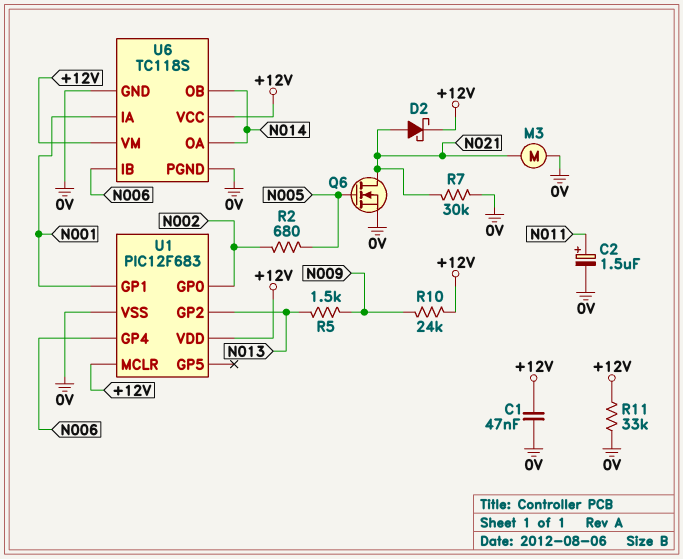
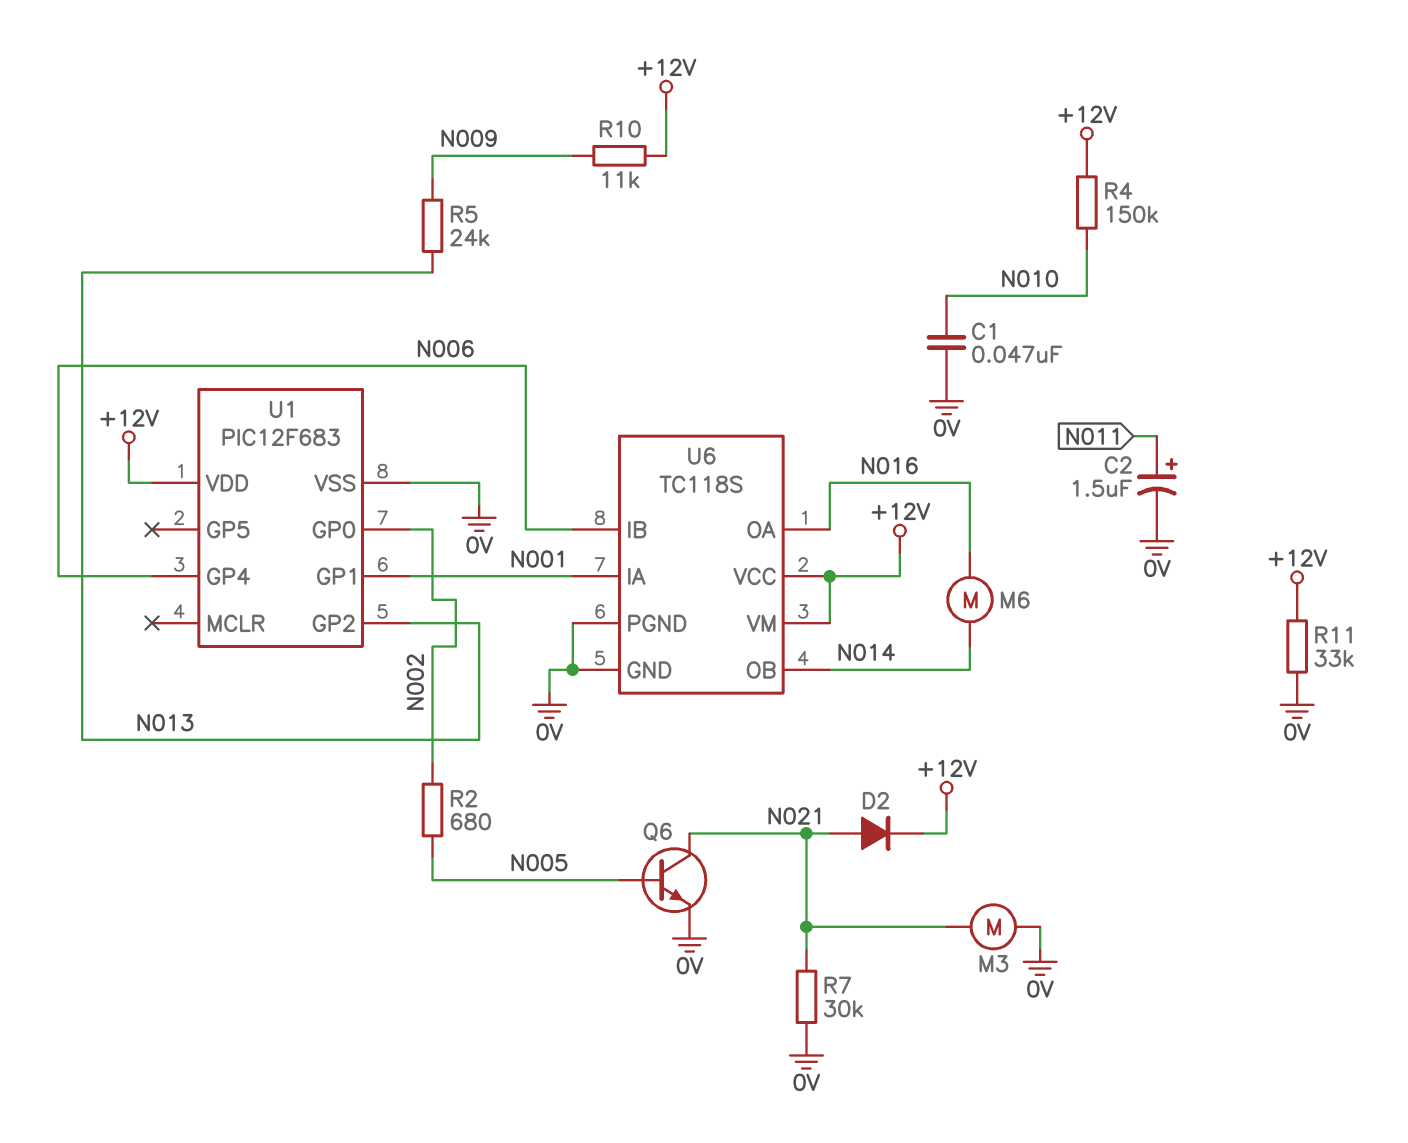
C1: 47nF (+12V, 0V) -> 47nF (0V, N010)
D2: schottky (A N021, K +12V) -> diode (A N021, K +12V)
M6: none -> motor (N014, N016)
Q6: NMOS (G N005, D N021, S 0V) -> NPN (B N005, C N021, E 0V)
R4: none -> 150k (+12V, N010)
R5: 1.5k (N009, N013) -> 24k (N009, N013)
R10: 24k (+12V, N009) -> 11k (+12V, N009)
U1 pin MCLR: +12V -> none
U6 pin OA: N014 -> N016

